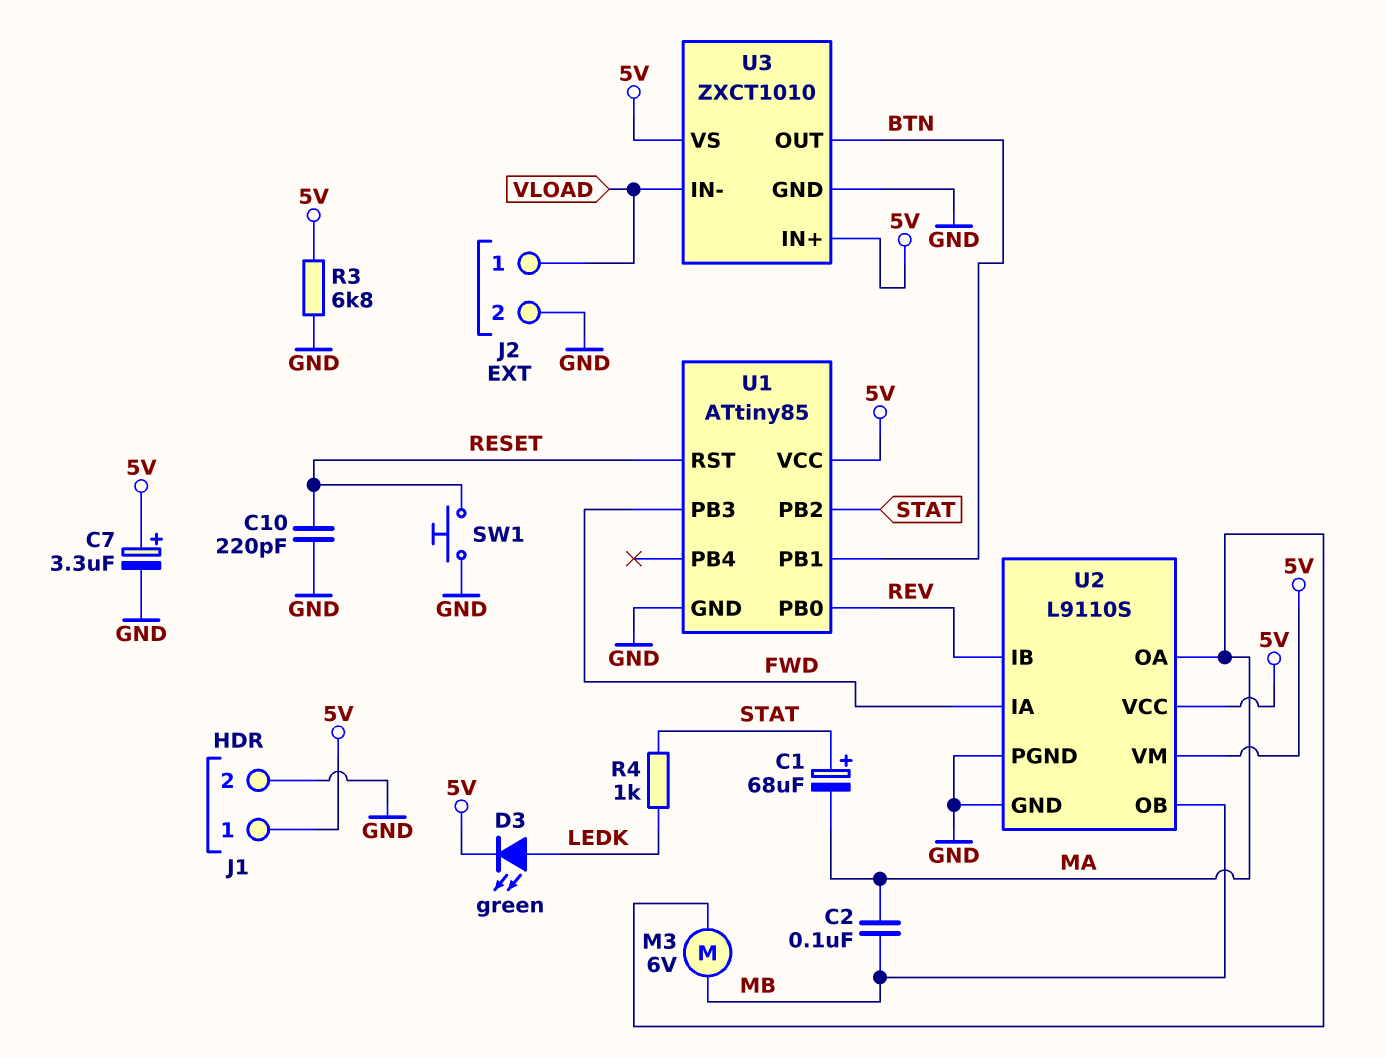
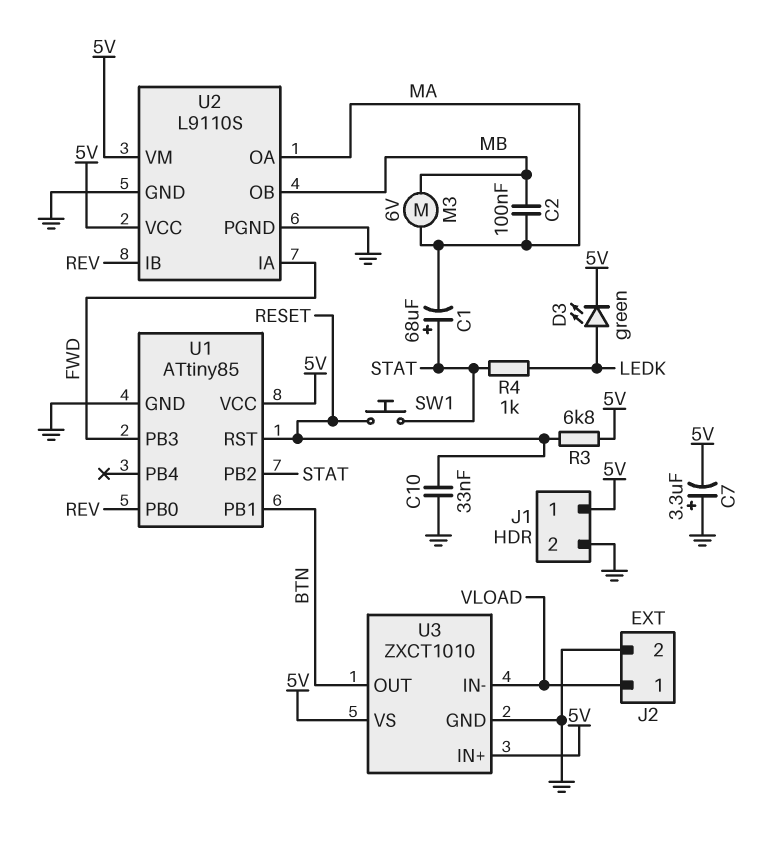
C7: 3.3uF (plus 5V, minus GND) -> 3.3uF (plus GND, minus 5V)
C10: 220pF (GND, RESET) -> 33nF (GND, RESET)
R3: 6.8k (5V, GND) -> 6.8k (5V, RESET)
SW1: button (GND, RESET) -> button (RESET, STAT)

